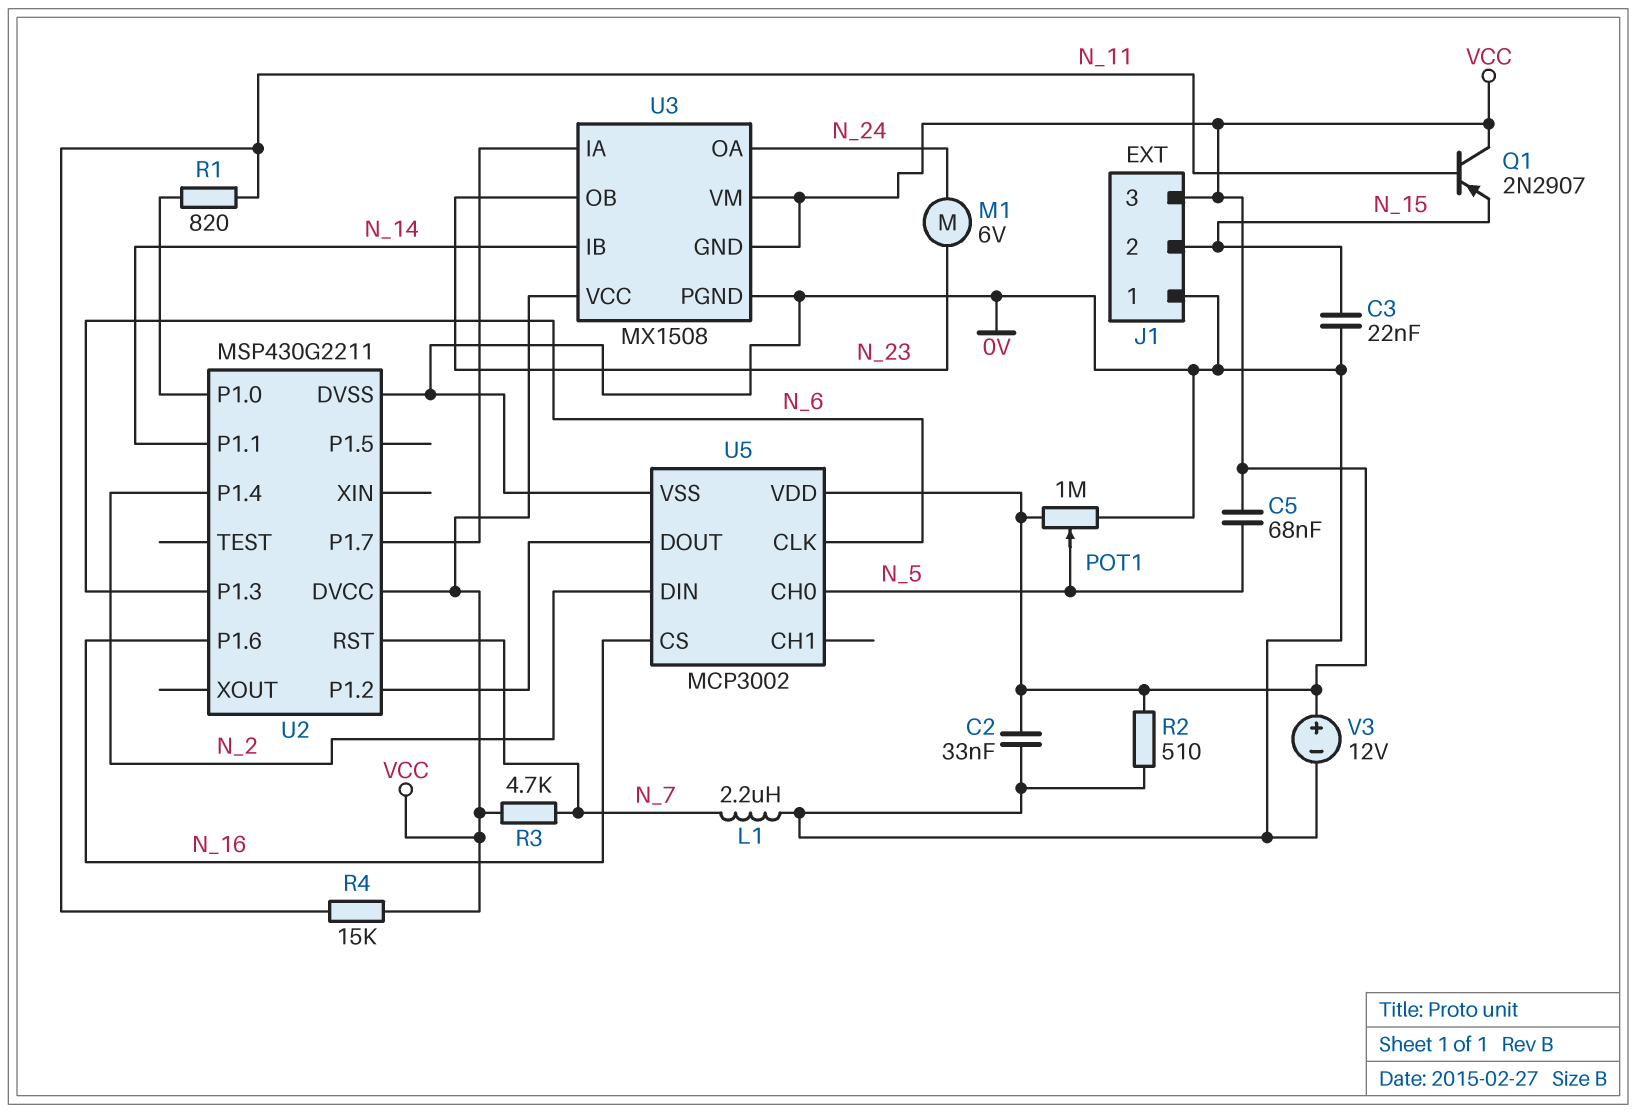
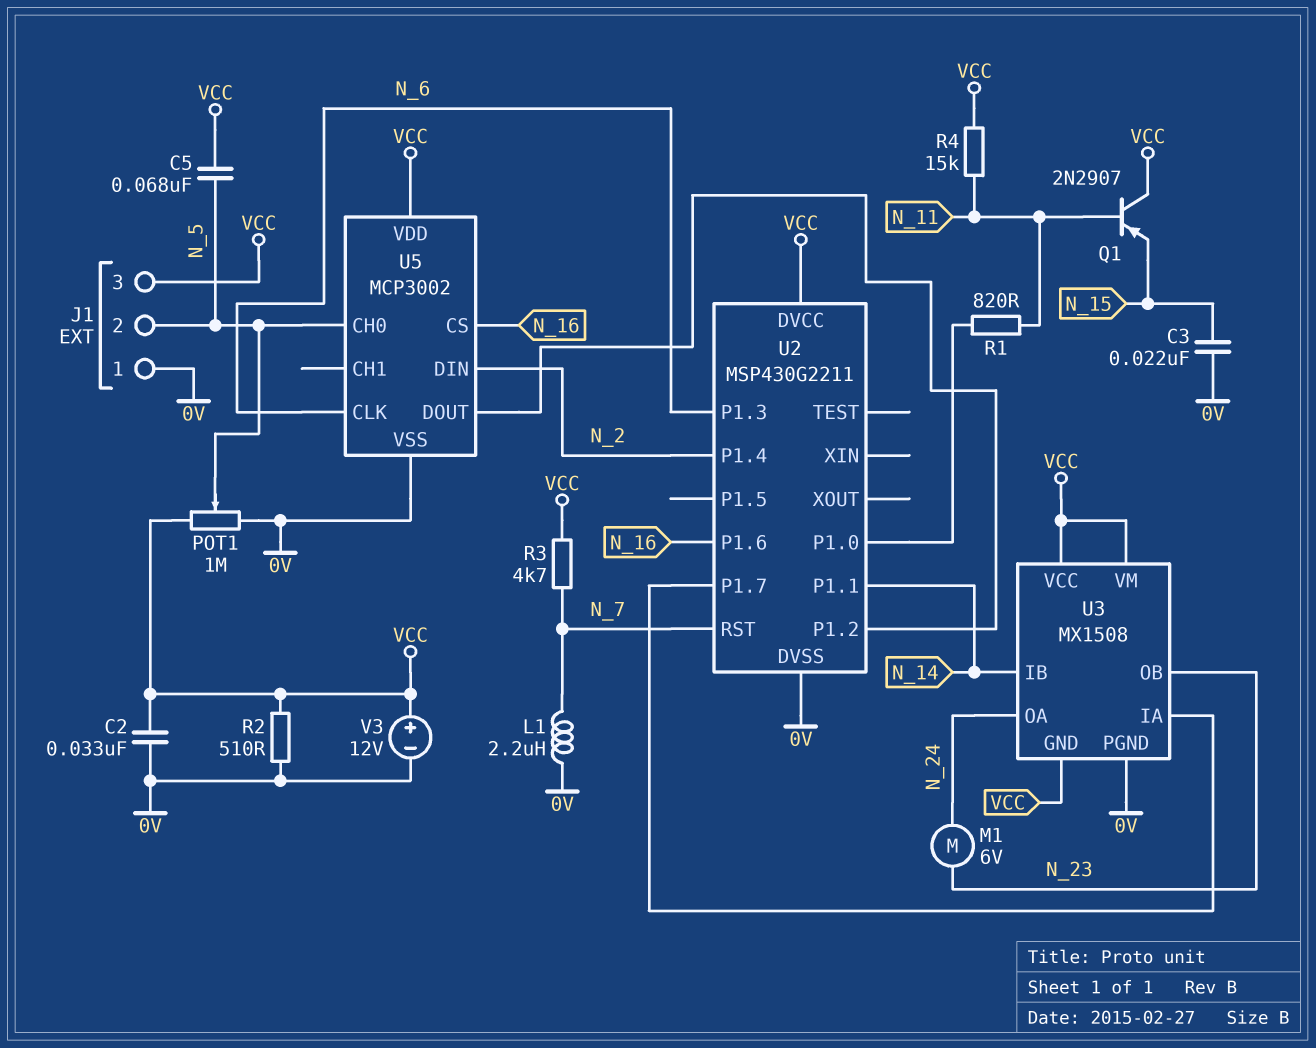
J1 pin 2: N_15 -> N_5

